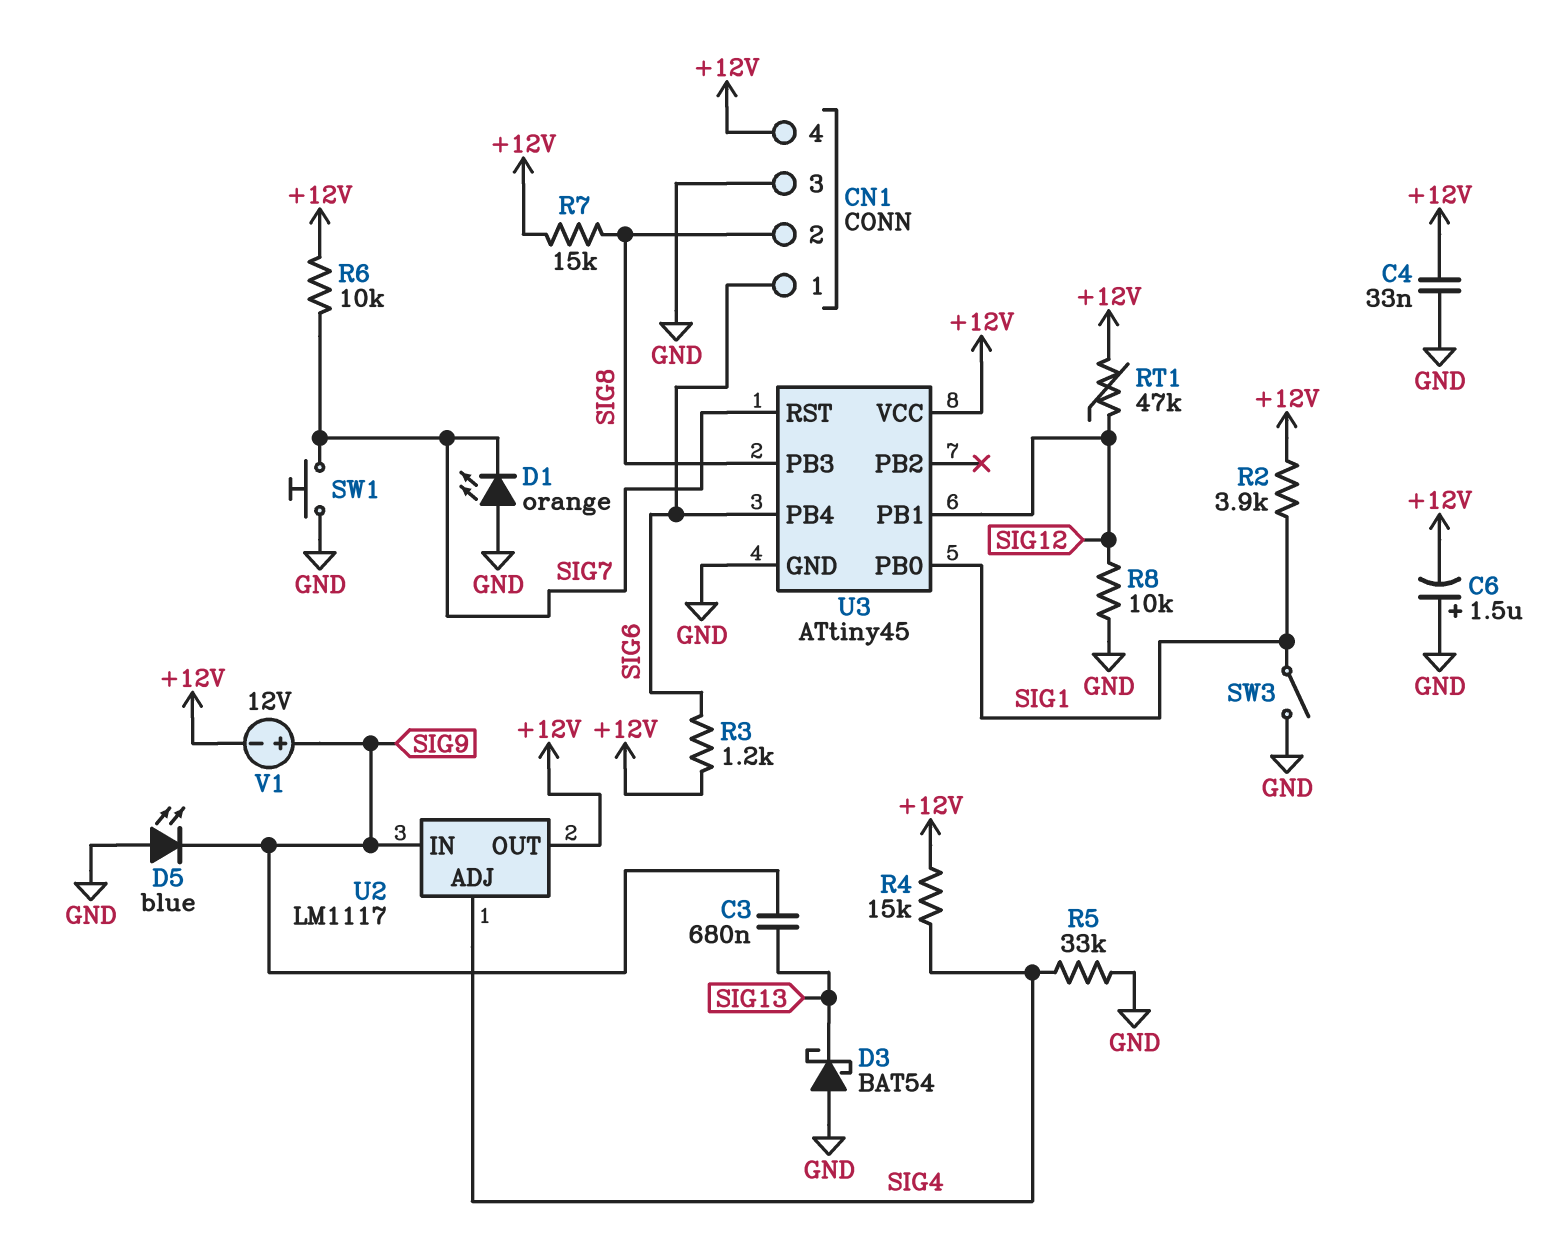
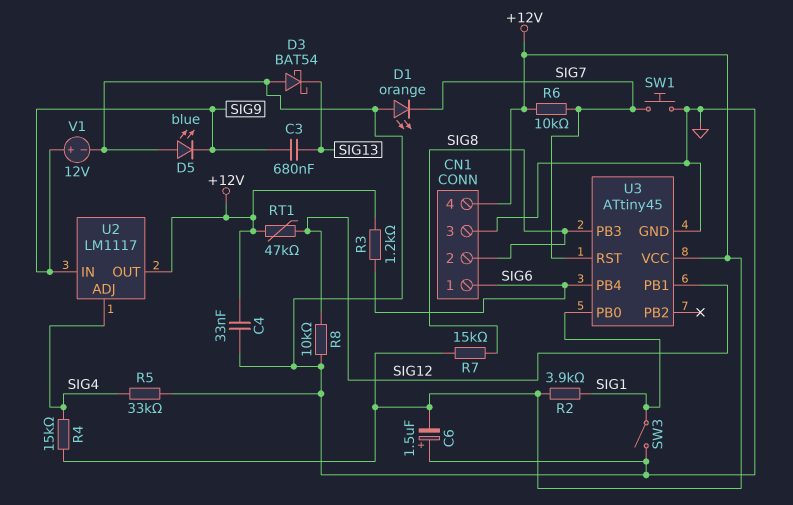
V1: 12V (plus SIG9, minus +12V) -> 12V (plus SIG9, minus GND)

